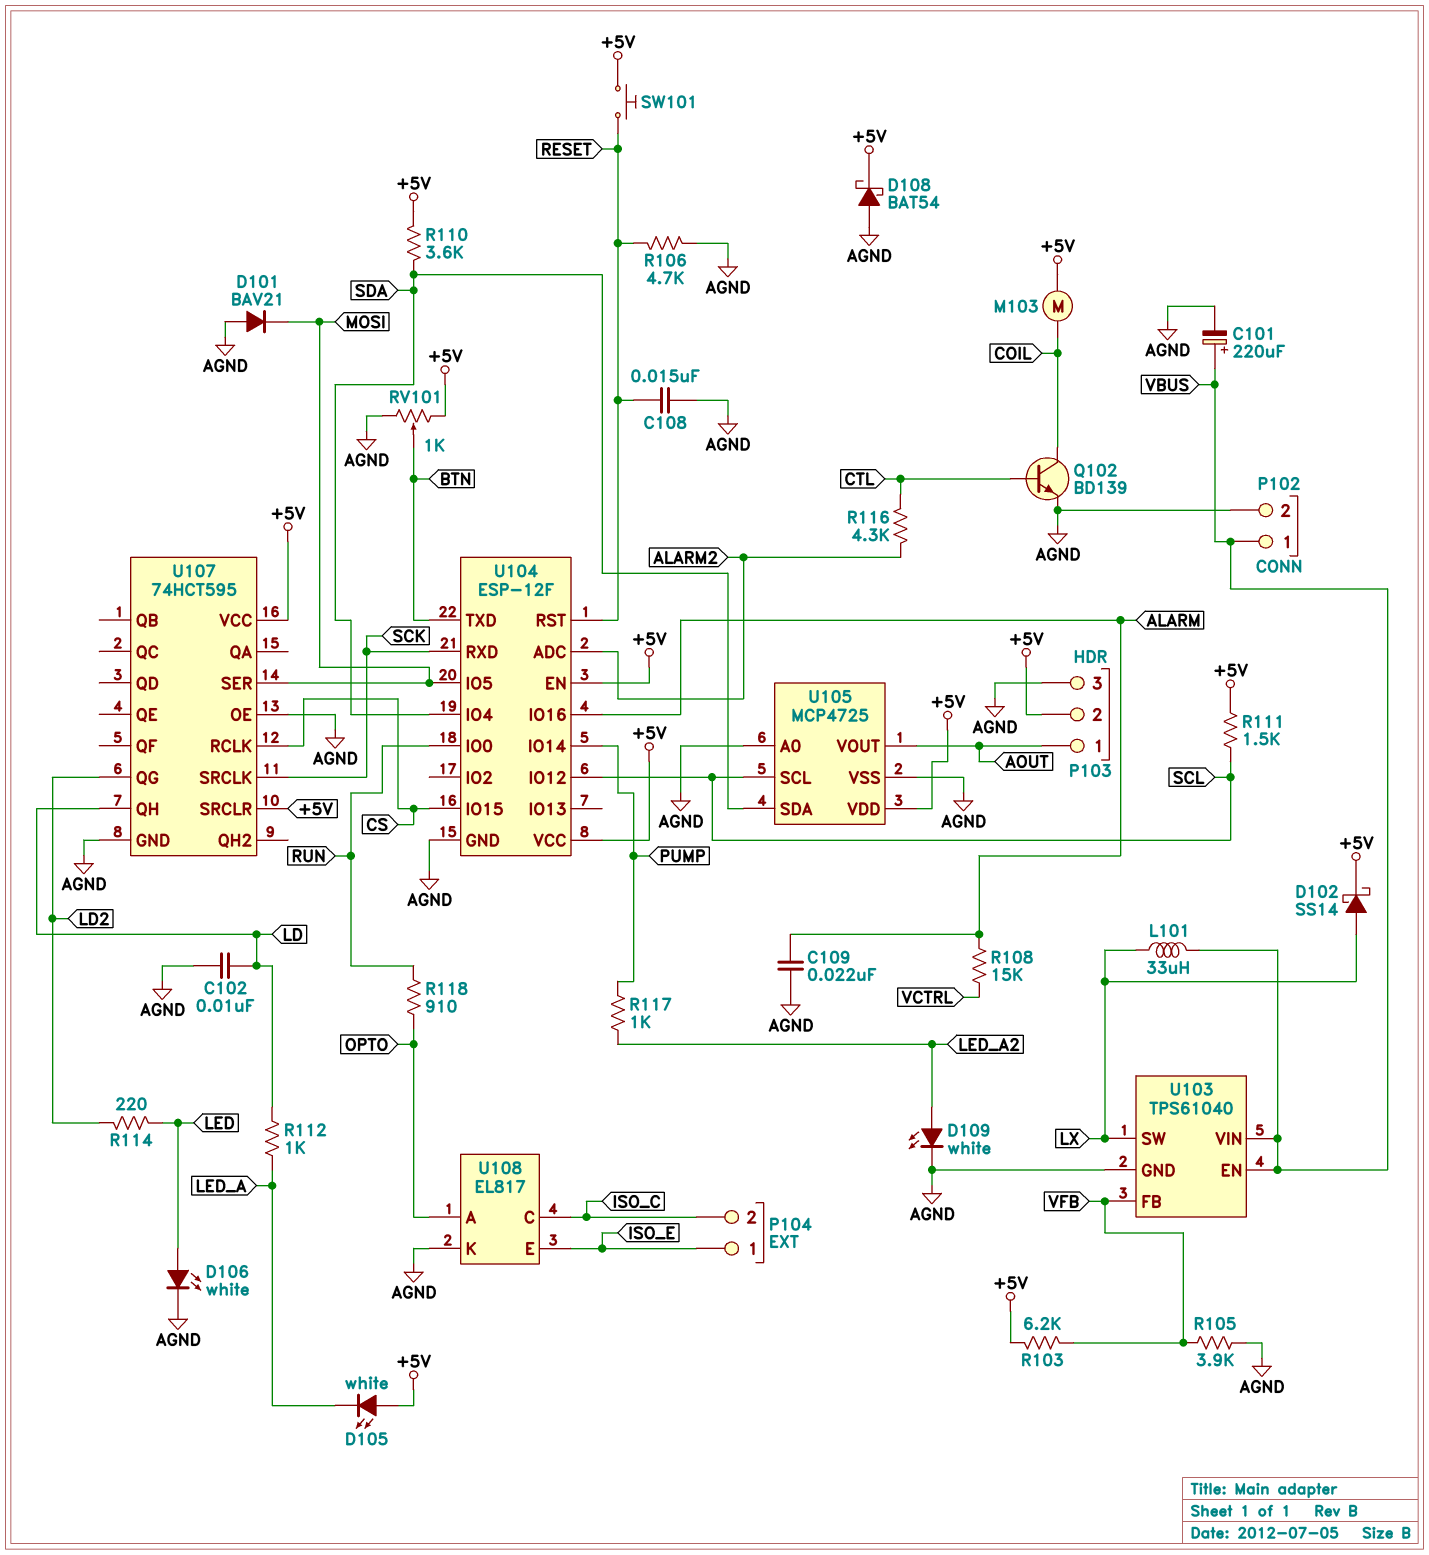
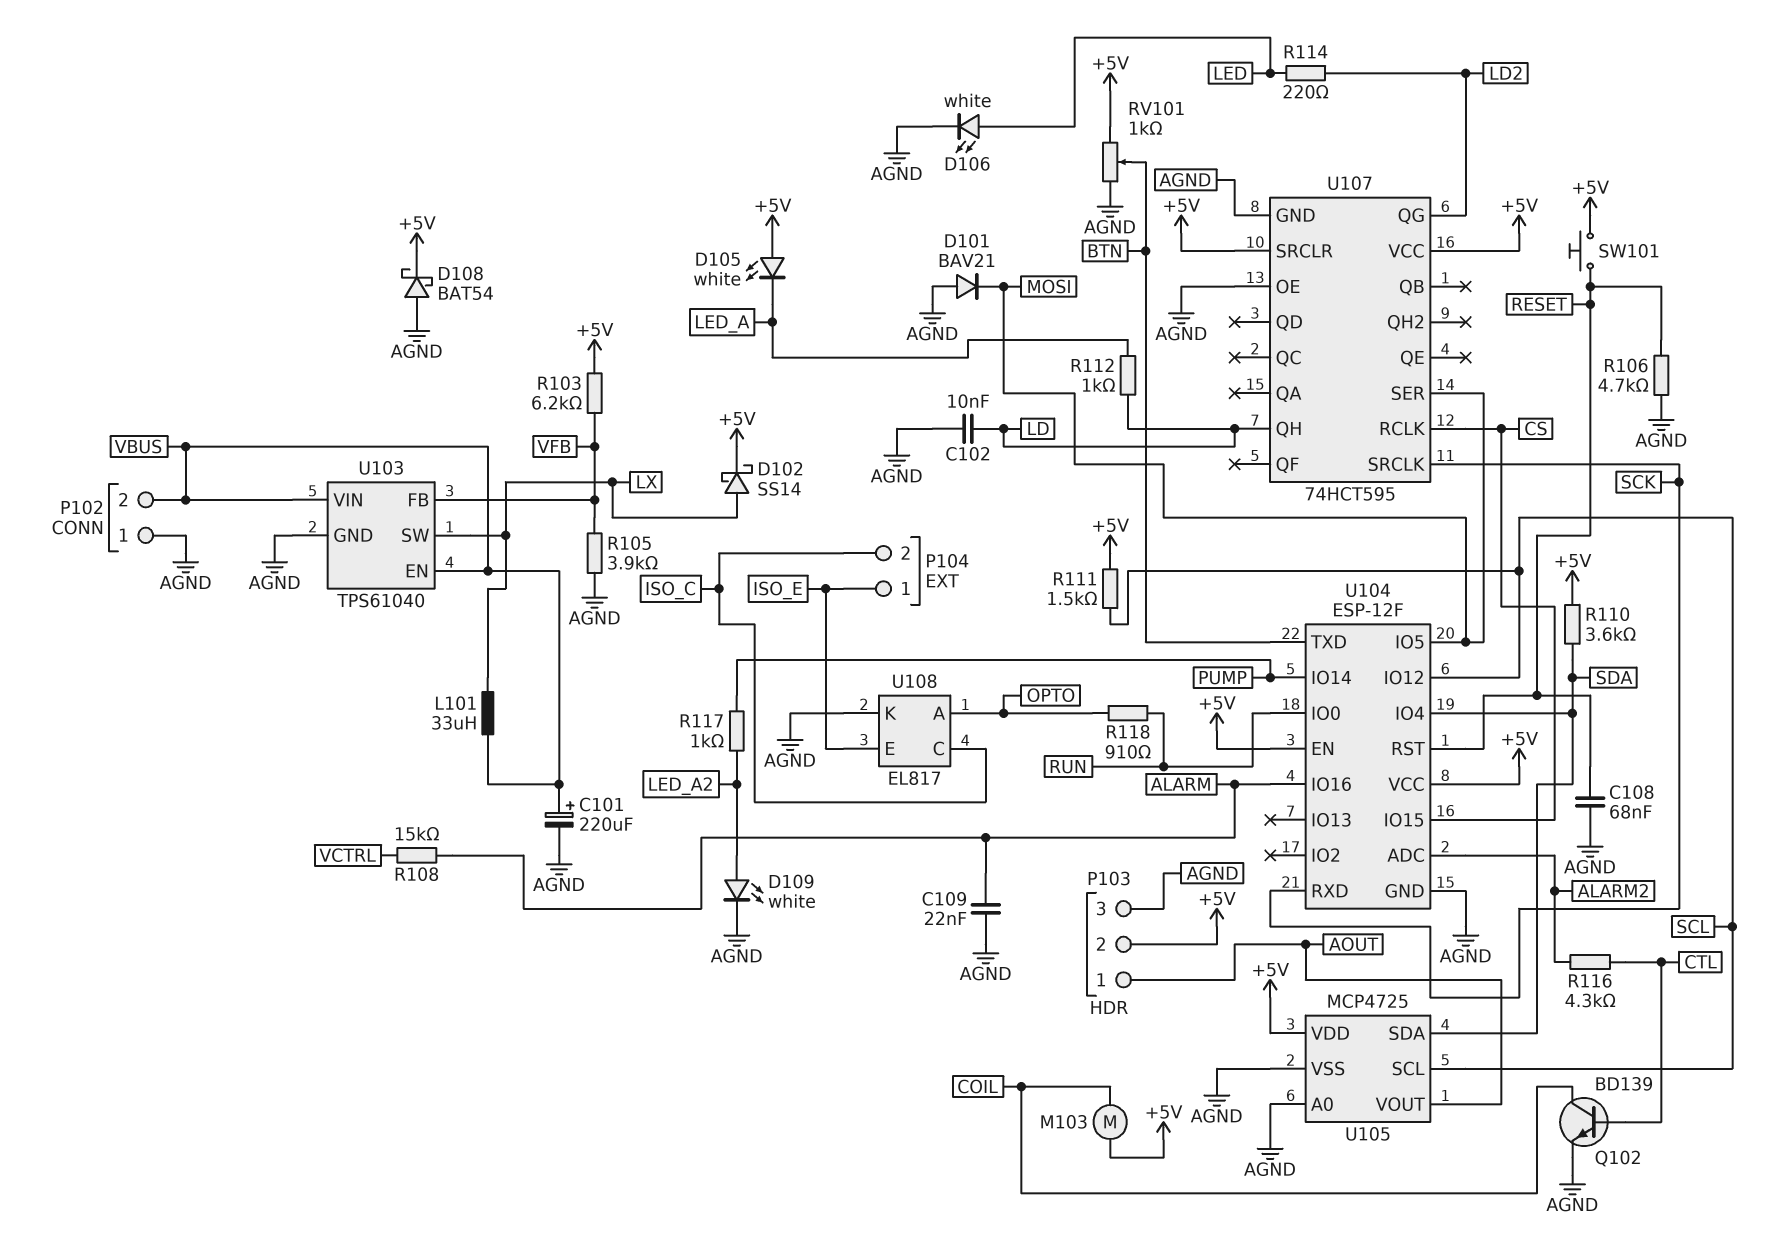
C108: 15nF (AGND, RESET) -> 68nF (AGND, RESET)
P102 pin 1: VBUS -> AGND
P102 pin 2: AGND -> VBUS

